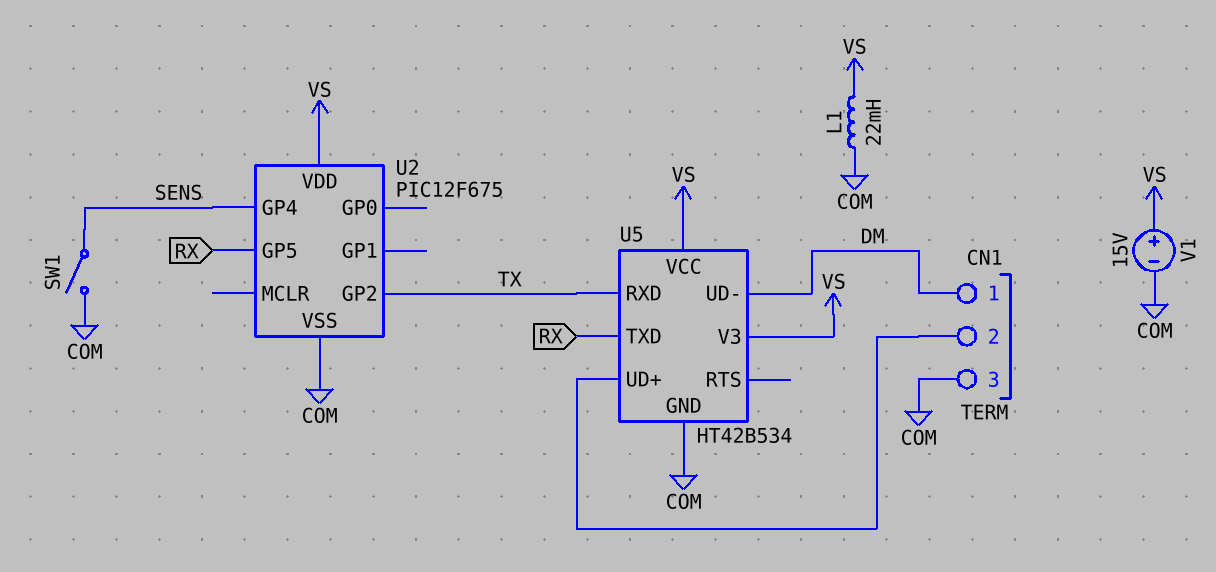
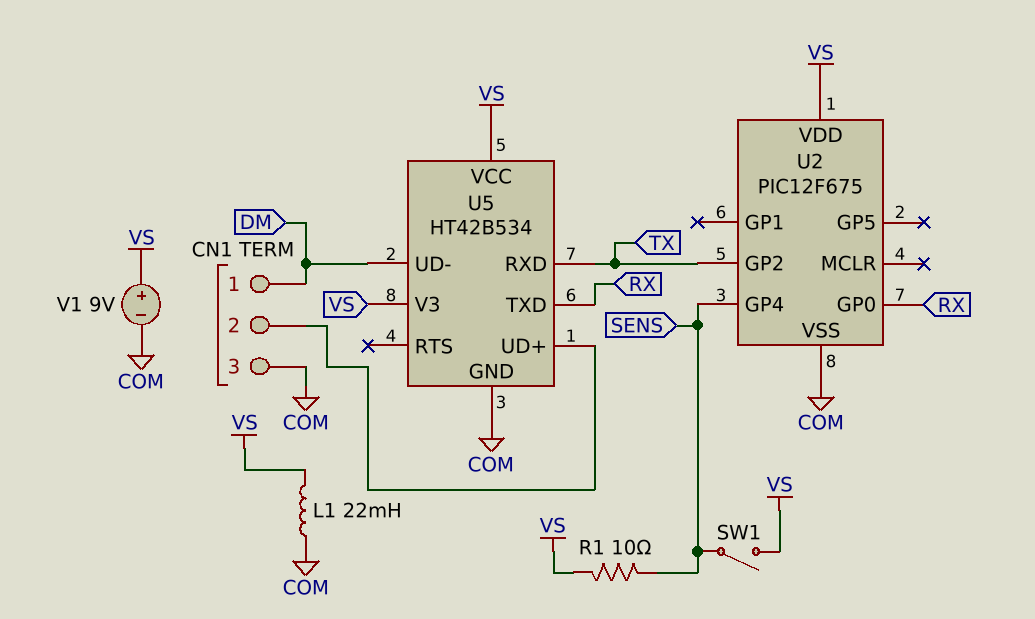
R1: none -> 10 (SENS, VS)
SW1: switch (COM, SENS) -> switch (SENS, VS)
U2 pin GP0: none -> RX
U2 pin GP5: RX -> none
V1: 15V (plus VS, minus COM) -> 9V (plus VS, minus COM)

